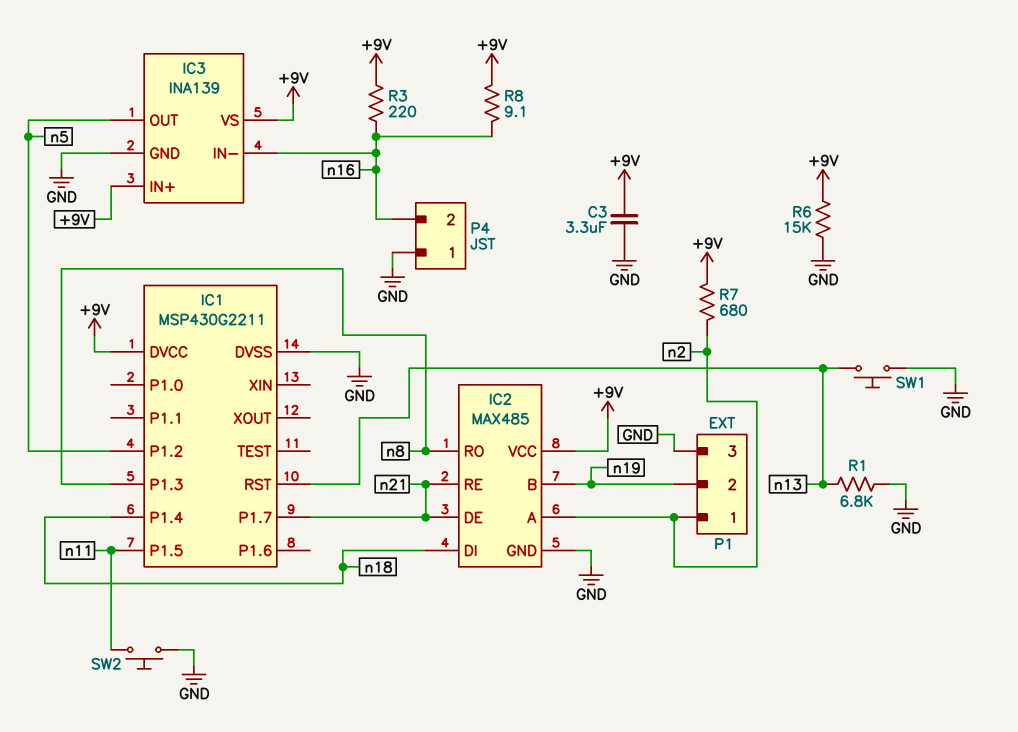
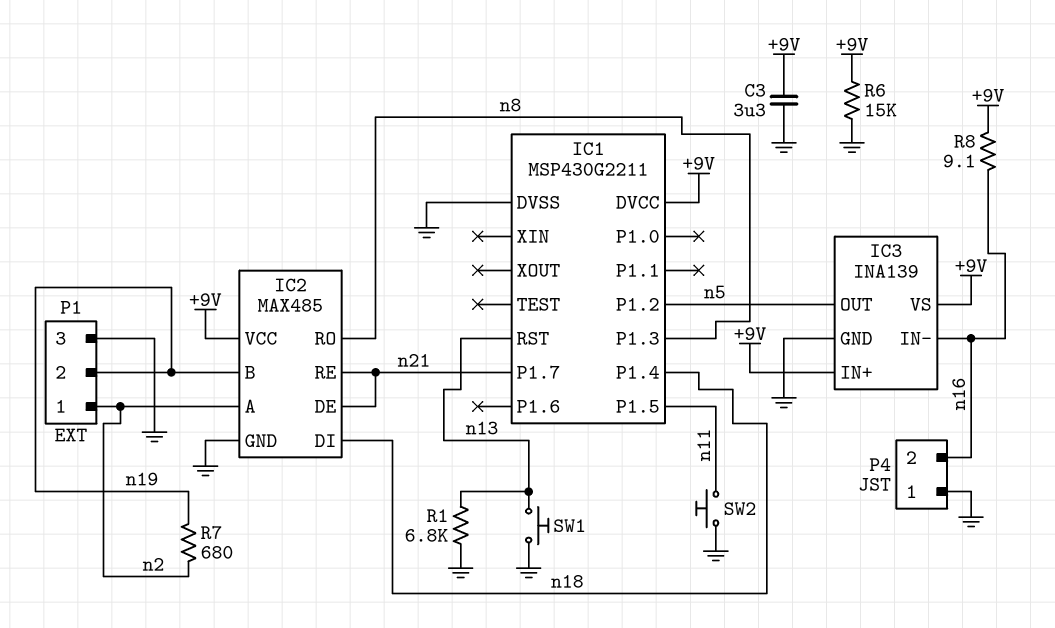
R3: 220 (+9V, n16) -> none
R7: 680 (+9V, n2) -> 680 (n2, n19)

